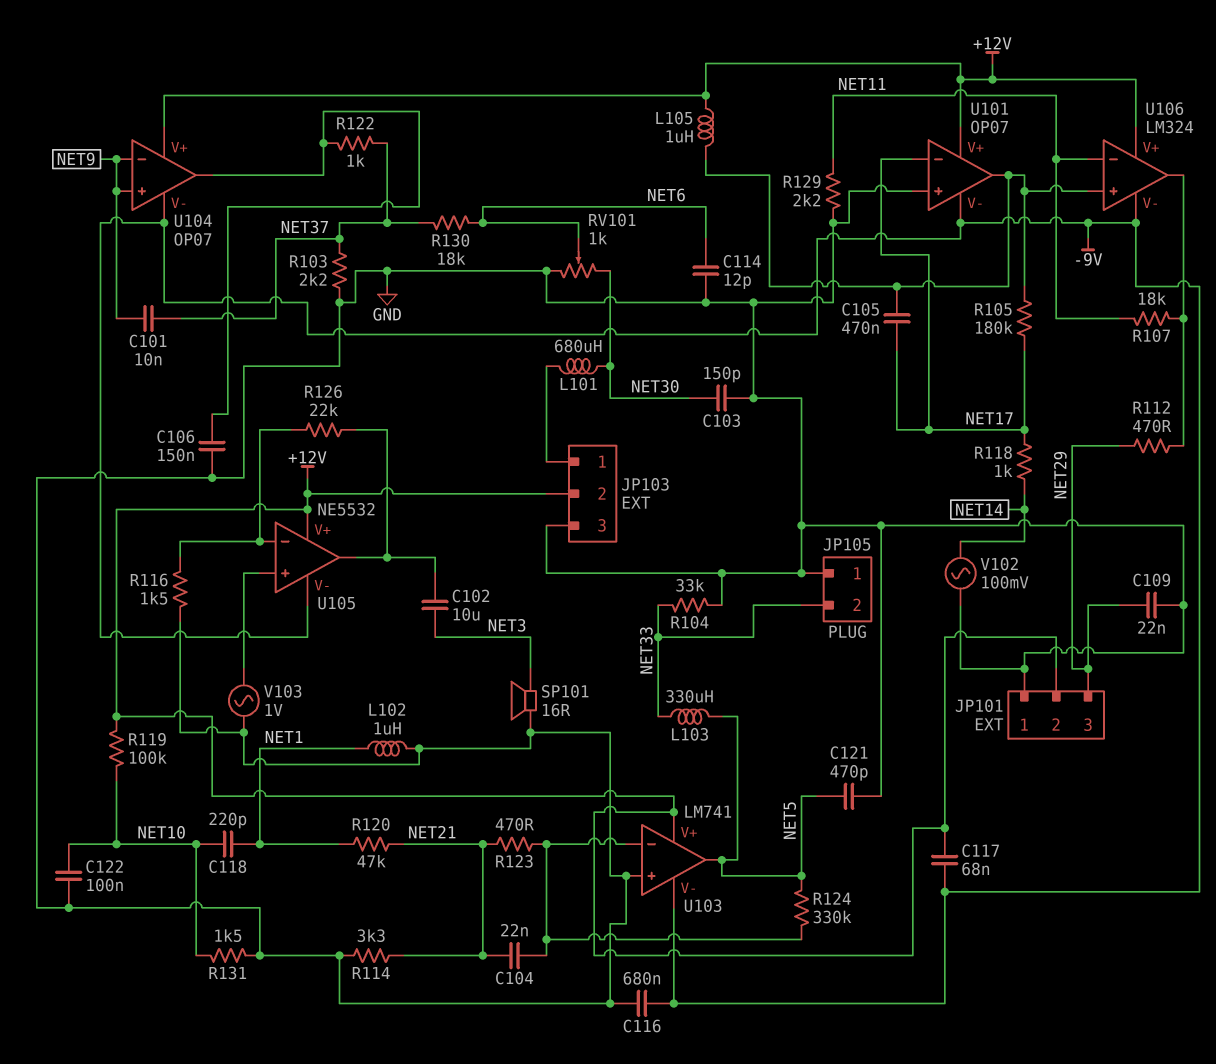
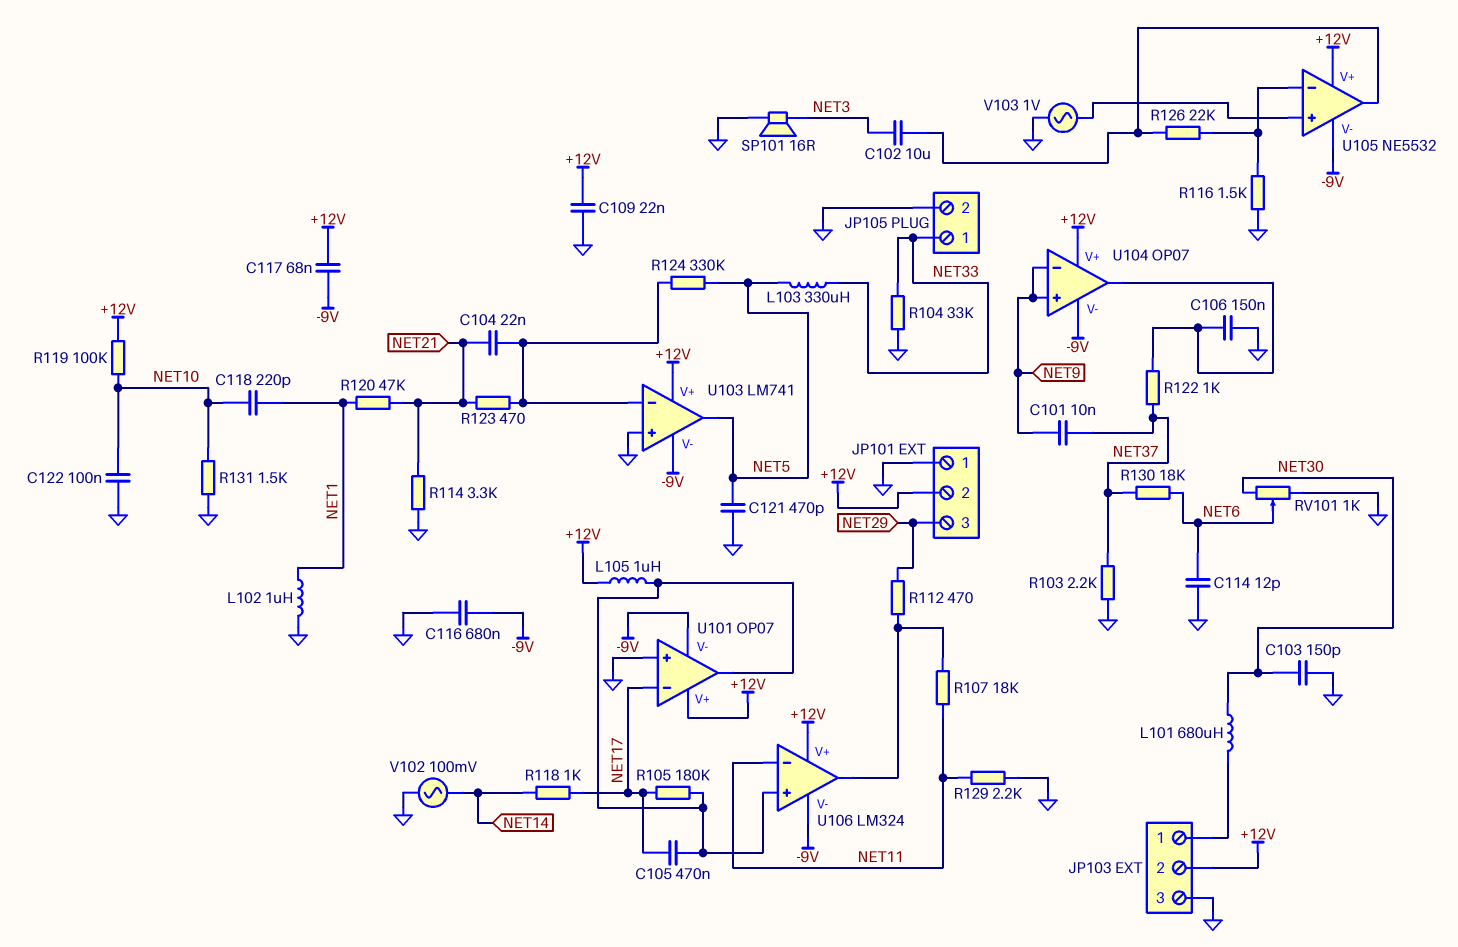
C109: 22nF (GND, NET29) -> 22nF (+12V, GND)
JP105 pin 1: GND -> NET33
JP105 pin 2: NET33 -> GND

